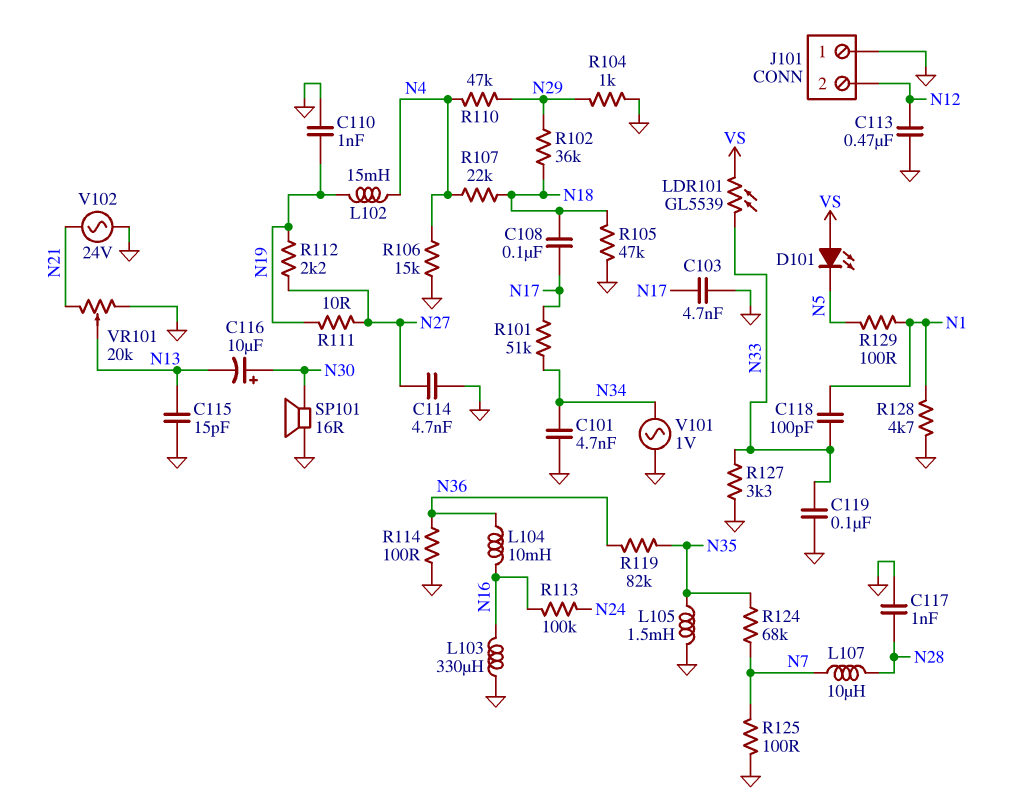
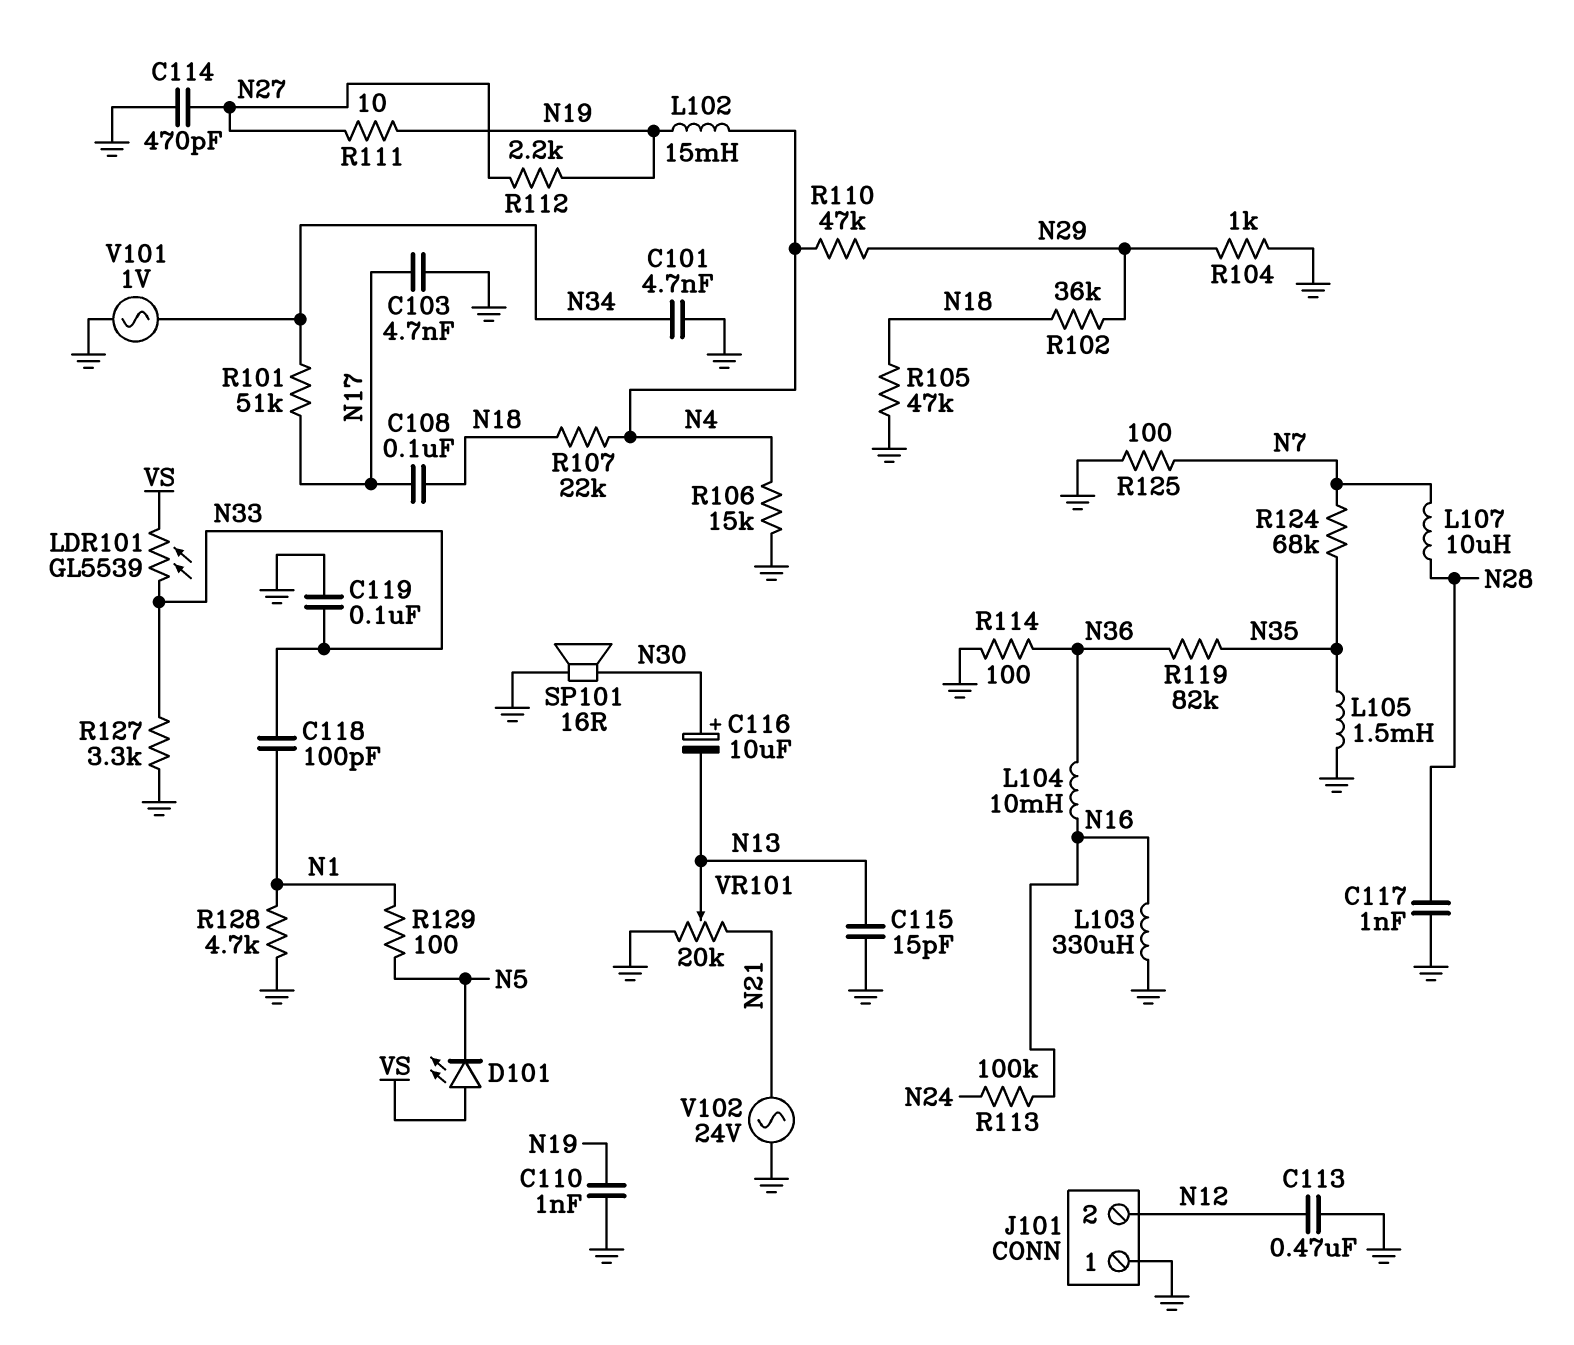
C114: 4.7nF (GND, N27) -> 470pF (GND, N27)

